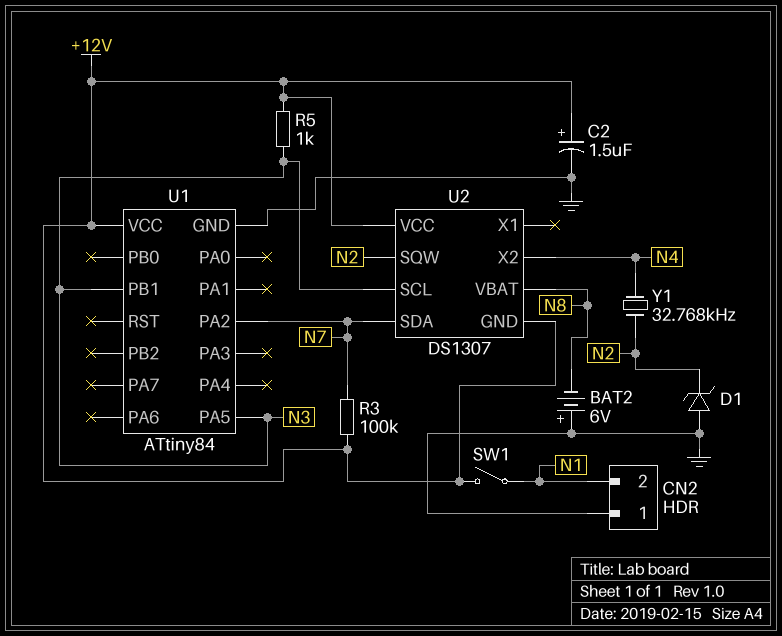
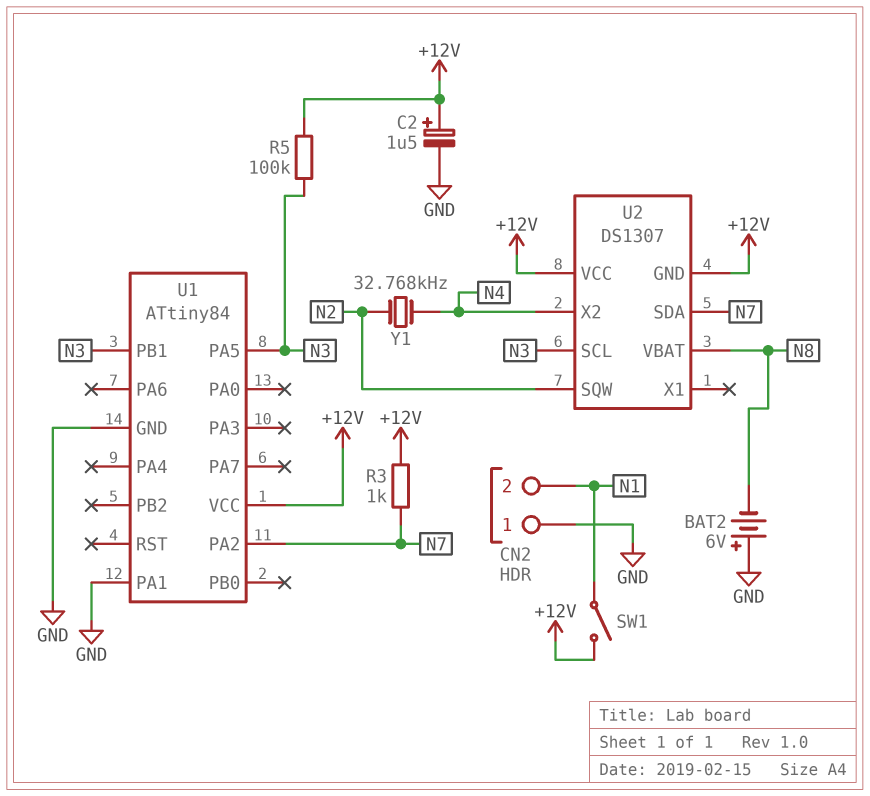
D1: zener (A GND, K N2) -> none
R3: 100k (+12V, N7) -> 1k (+12V, N7)
R5: 1k (+12V, N3) -> 100k (+12V, N3)
U1 pin PA1: none -> GND

